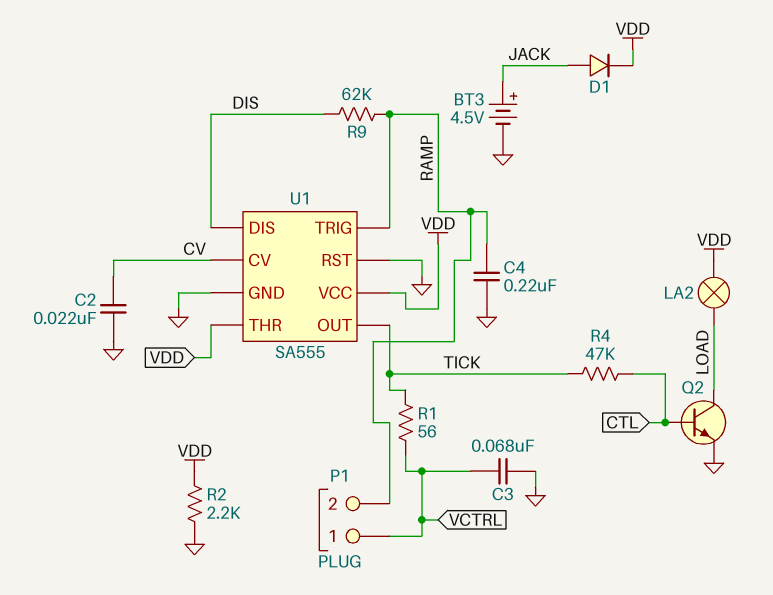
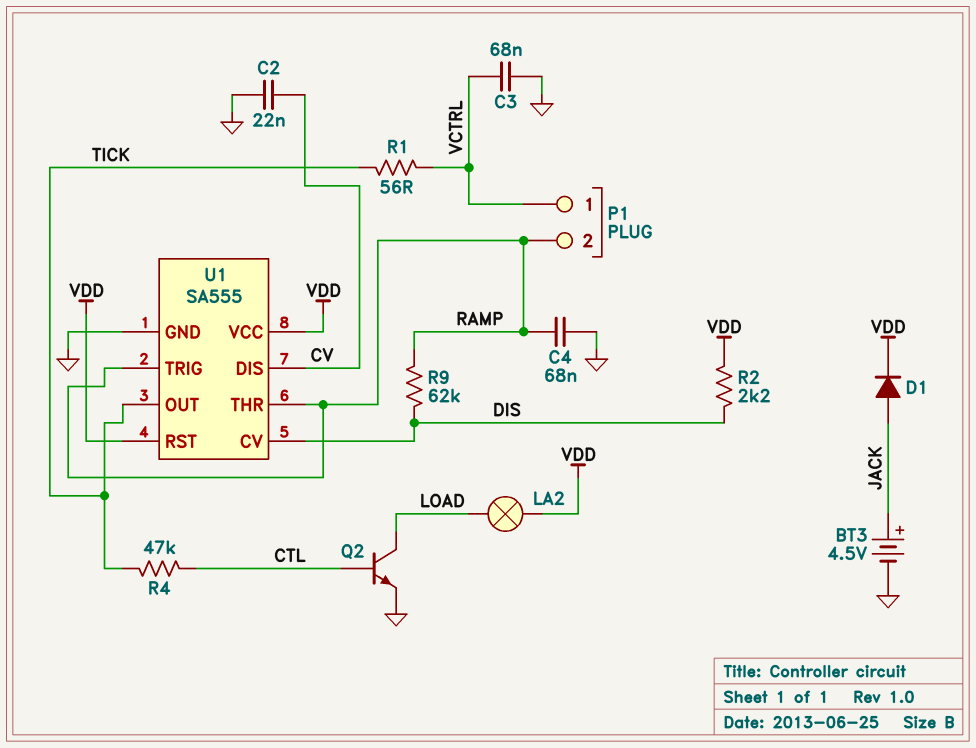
C4: 220nF (GND, RAMP) -> 68nF (GND, RAMP)
R2: 2.2k (GND, VDD) -> 2.2k (DIS, VDD)
U1 pin CV: CV -> DIS
U1 pin DIS: DIS -> CV
U1 pin RST: GND -> VDD
U1 pin THR: VDD -> RAMP

